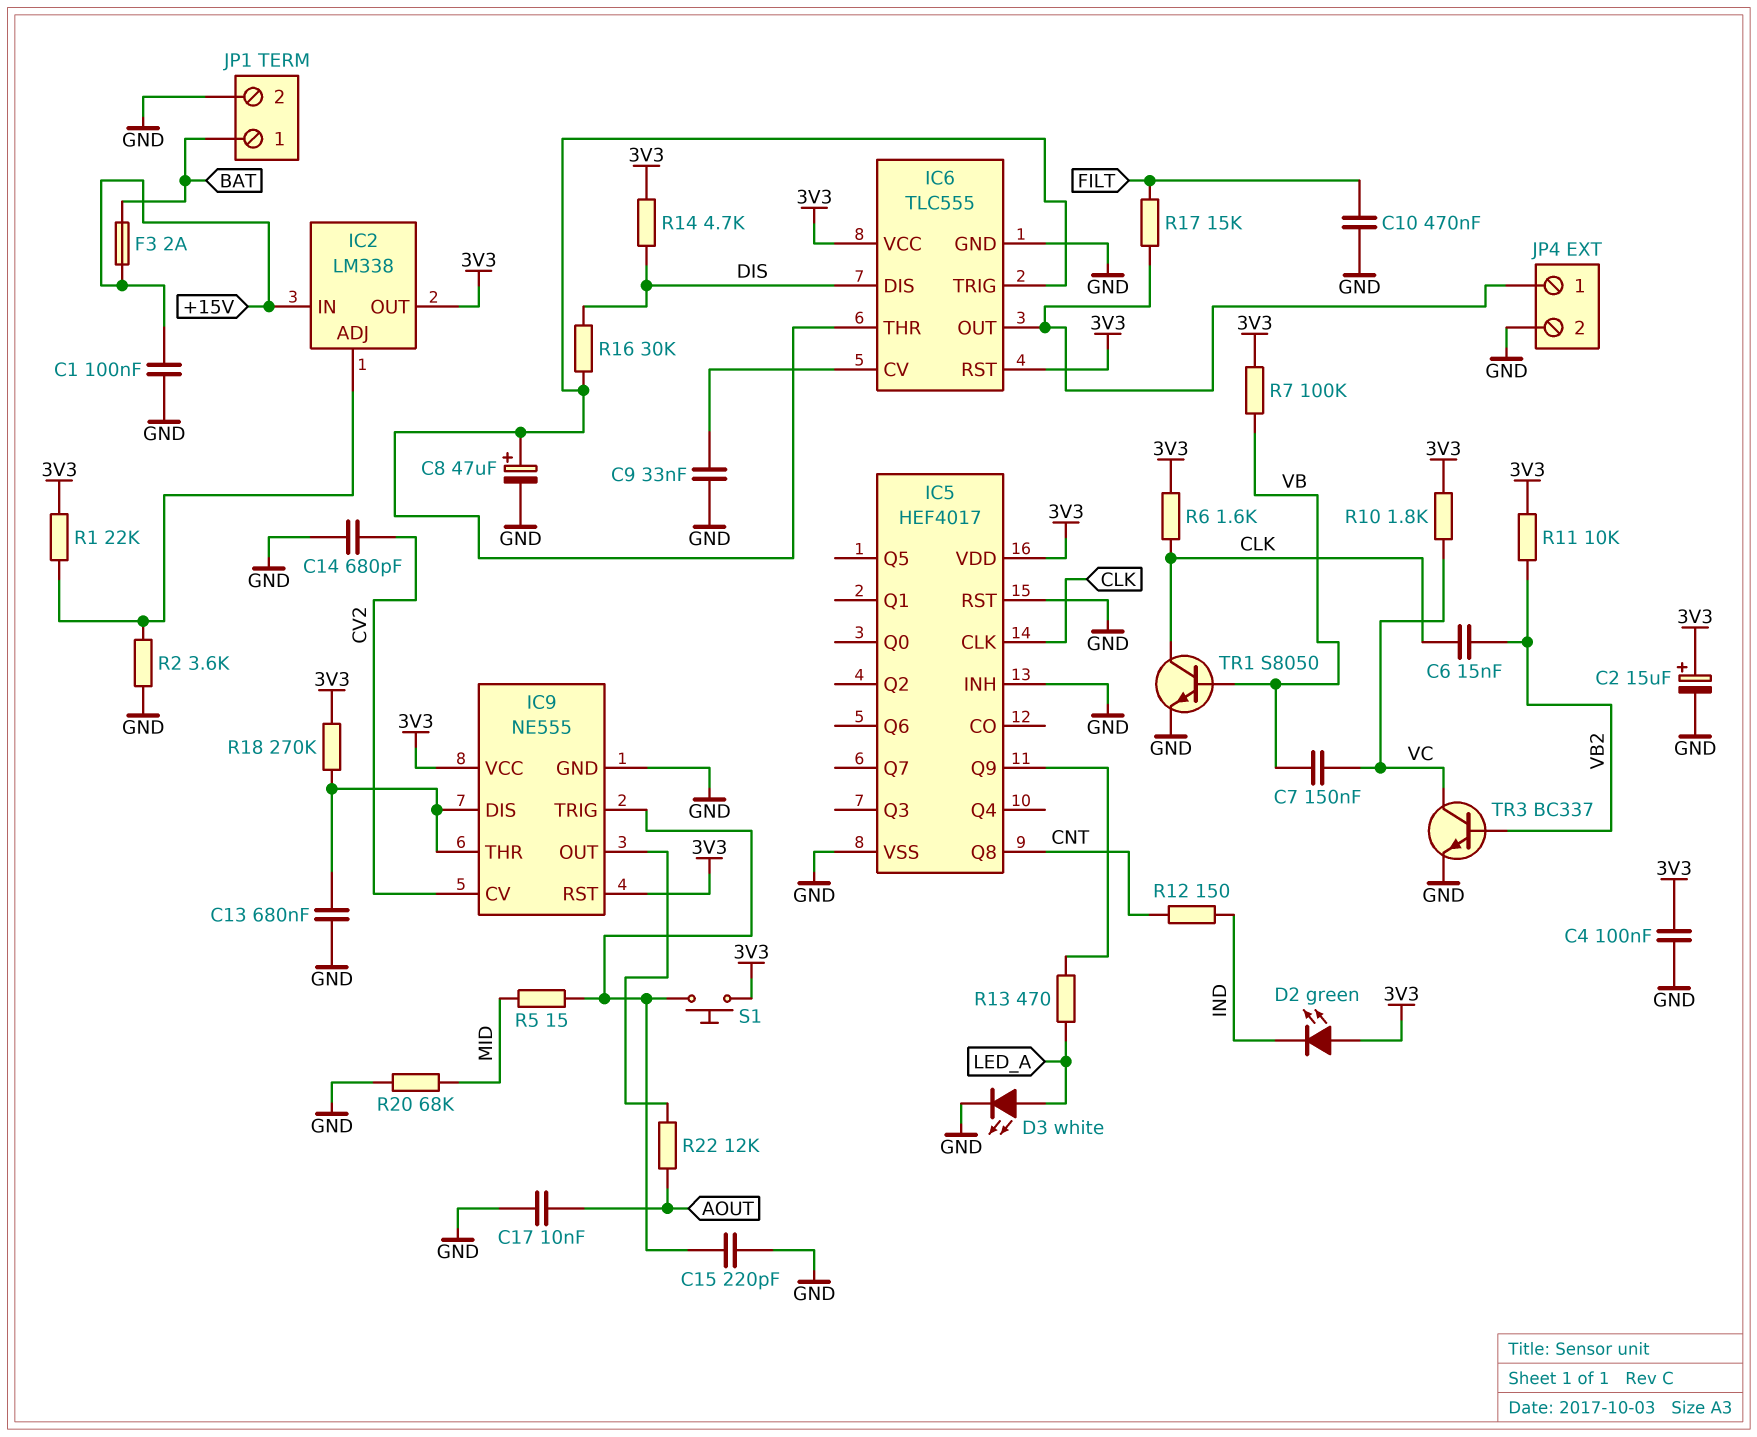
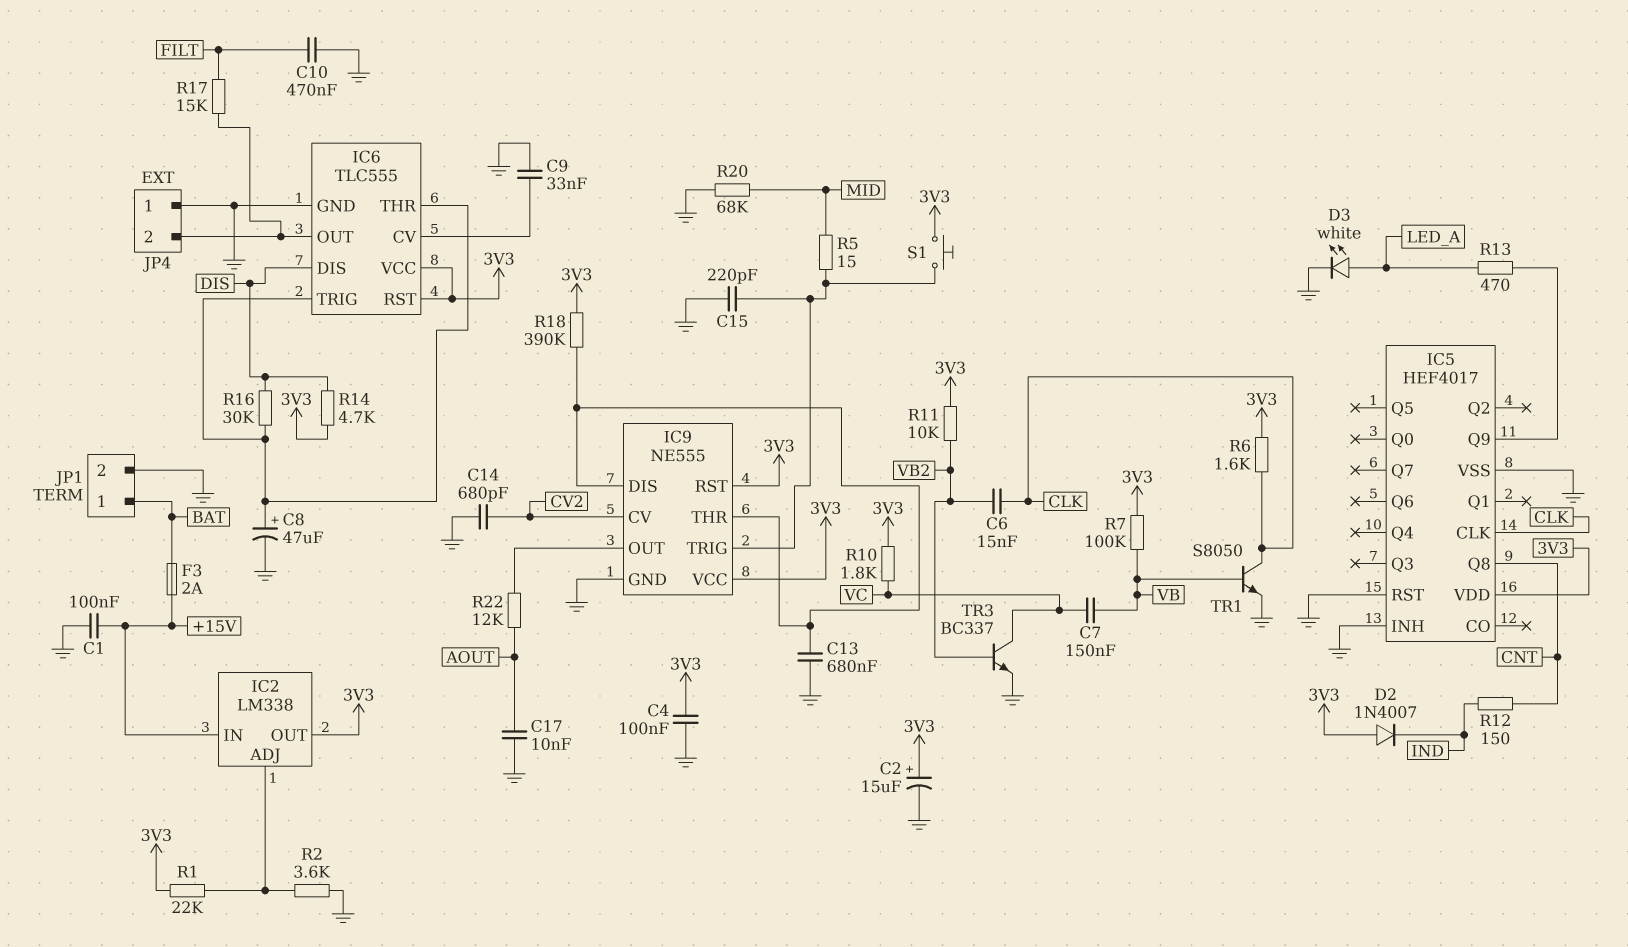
D2: LED green (A 3V3, K IND) -> diode 1N4007 (A 3V3, K IND)
JP4 pin 1: IC6/OUT -> GND
JP4 pin 2: GND -> IC6/OUT
R18: 270k (3V3, IC9/DIS) -> 390k (3V3, IC9/DIS)

